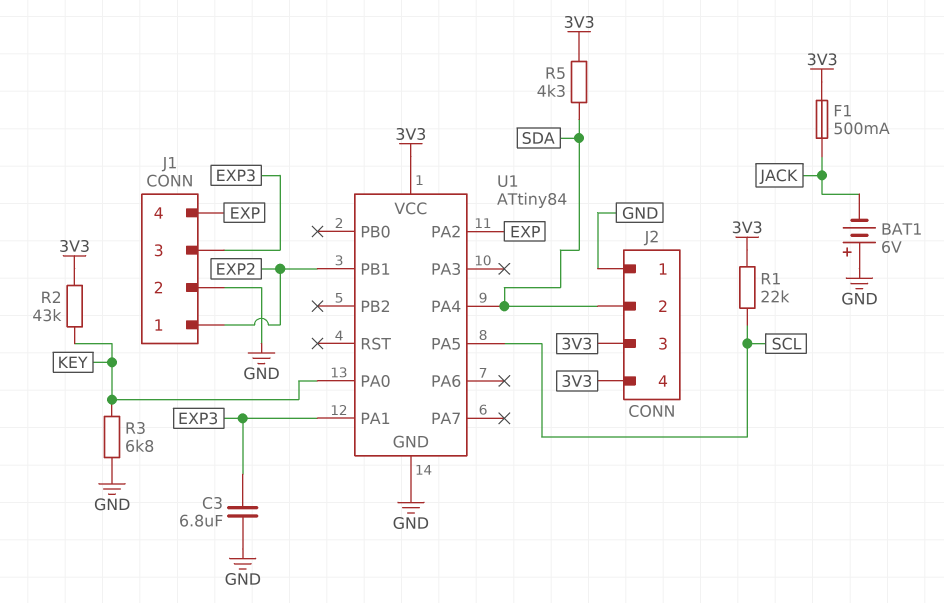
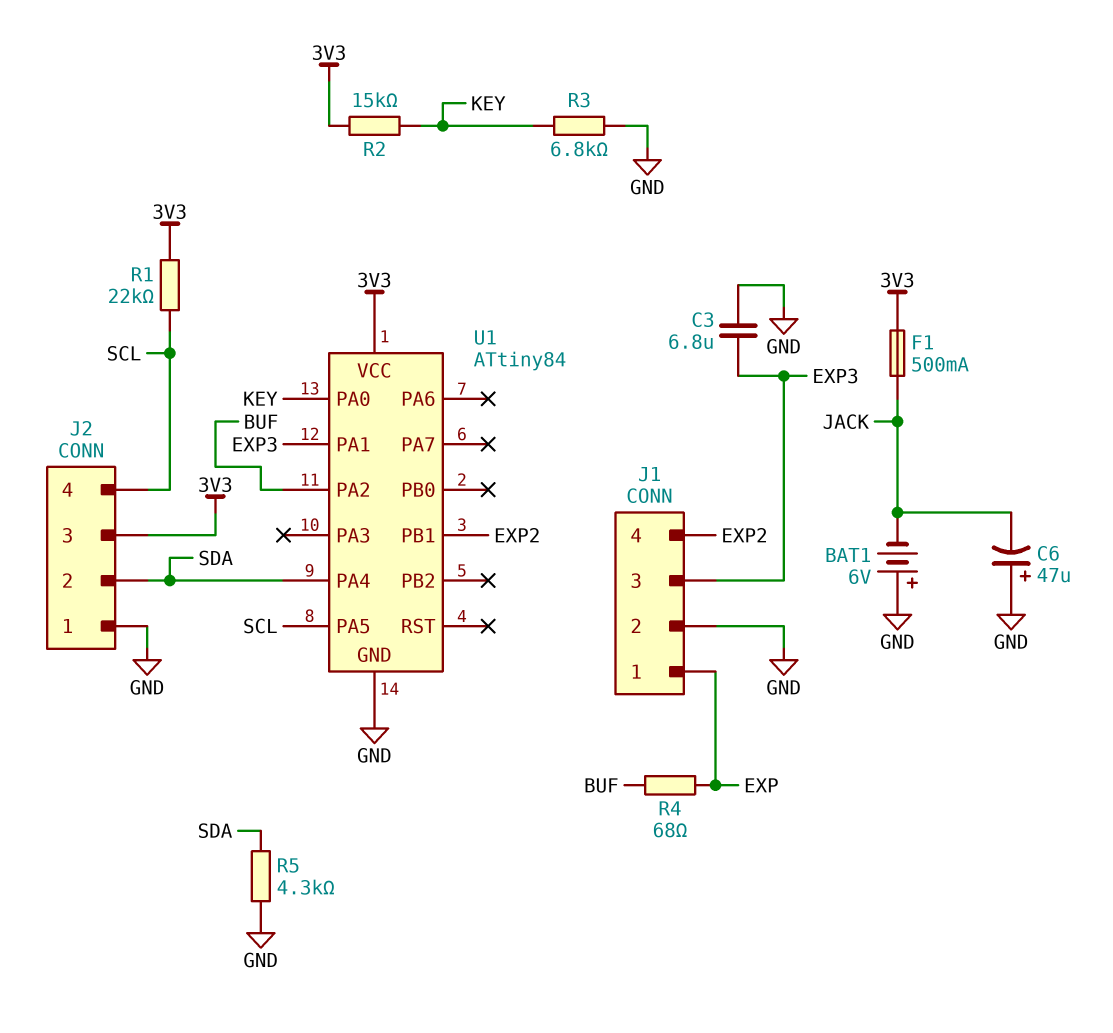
C6: none -> 47uF (plus GND, minus JACK)
J1 pin 1: EXP2 -> EXP
J1 pin 4: EXP -> EXP2
J2 pin 4: 3V3 -> SCL
R2: 43k (3V3, KEY) -> 15k (3V3, KEY)
R4: none -> 68 (BUF, EXP)
R5: 4.3k (3V3, SDA) -> 4.3k (GND, SDA)
U1 pin PA2: EXP -> BUF

